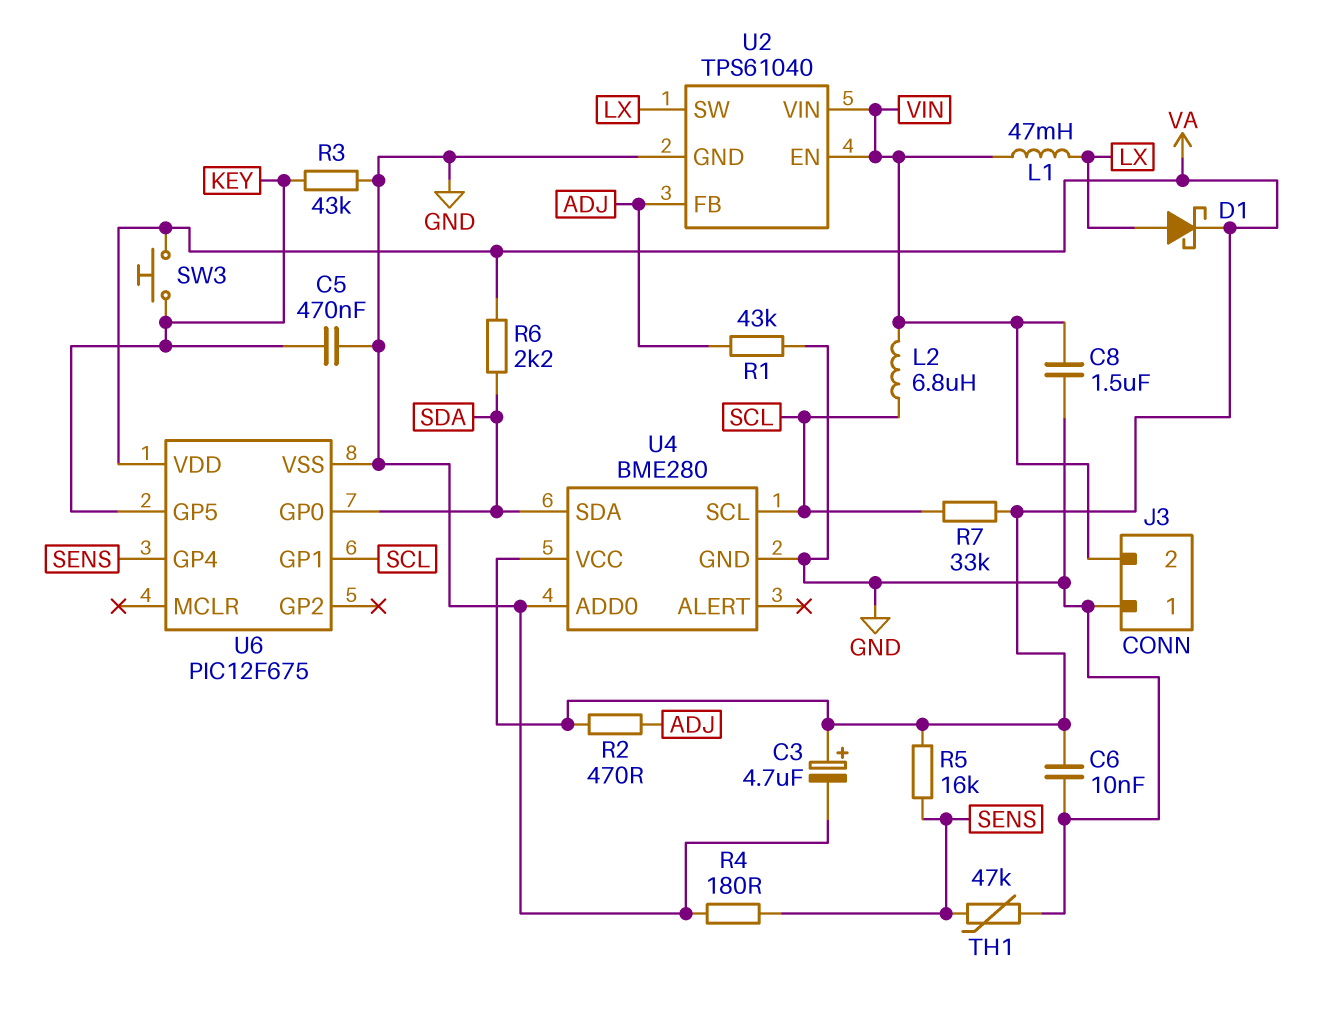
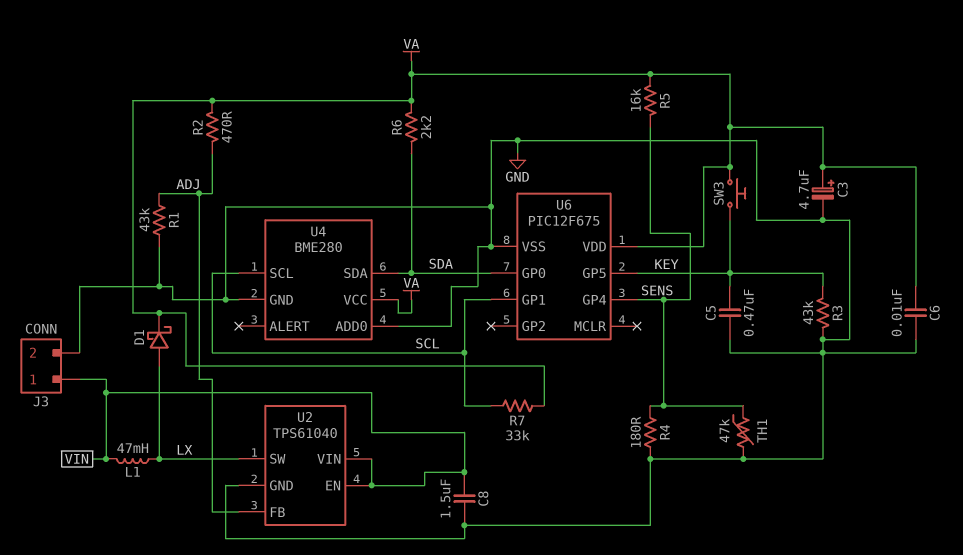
J3 pin 1: GND -> VIN
J3 pin 2: VIN -> GND
L2: 6.8uH (SCL, VIN) -> none

